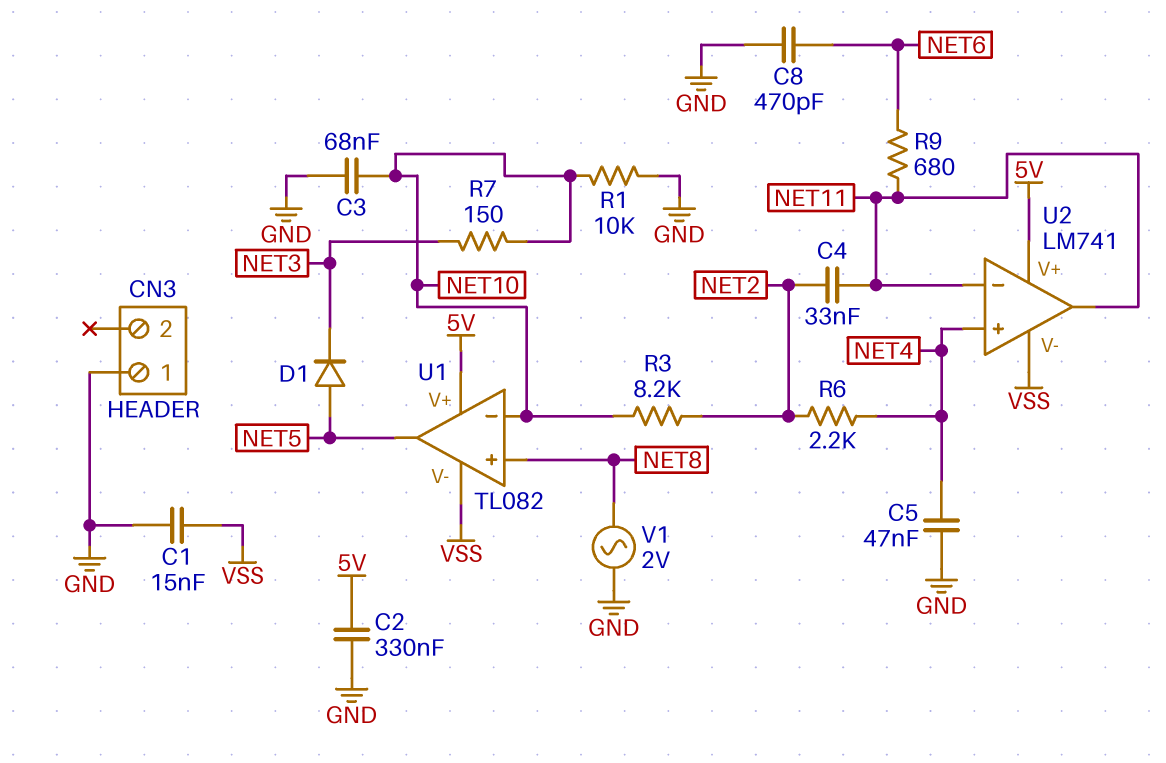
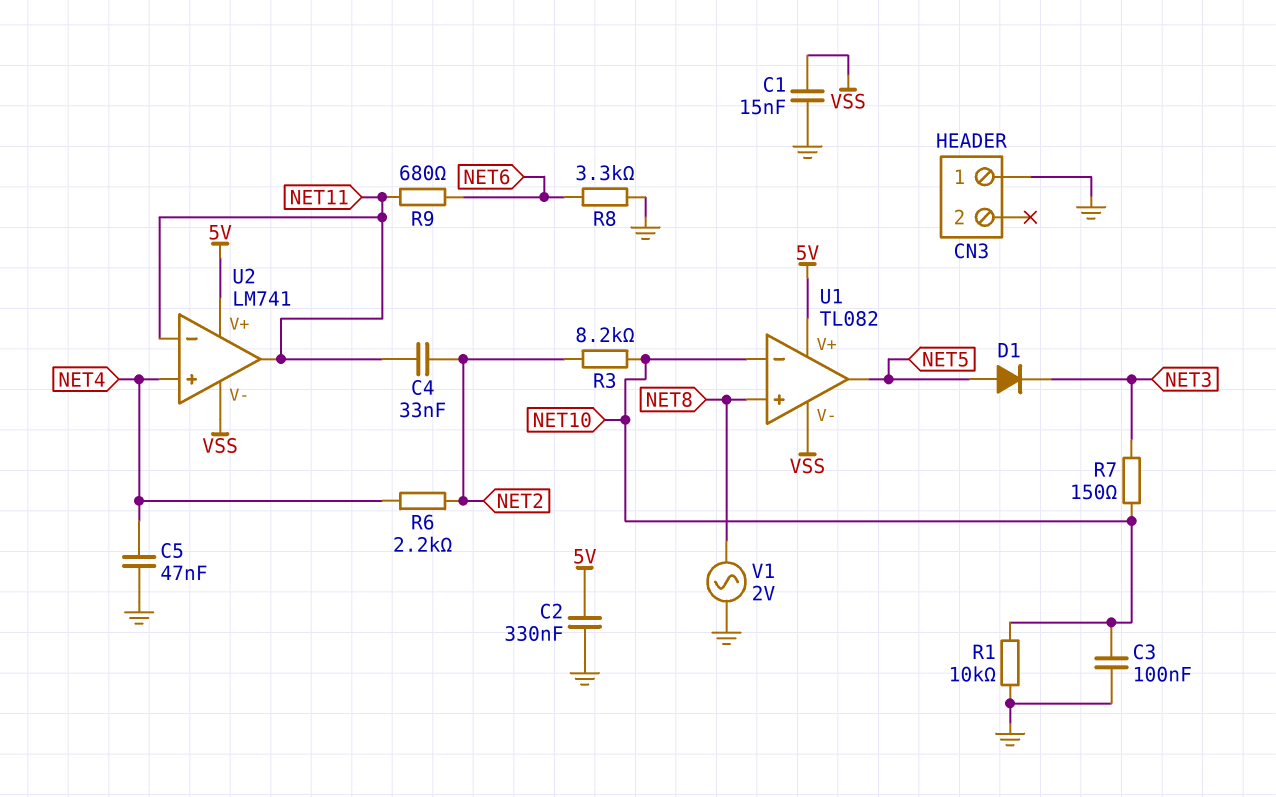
C3: 68nF (GND, NET10) -> 100nF (GND, NET10)
C8: 470pF (GND, NET6) -> none
R8: none -> 3.3k (GND, NET6)

